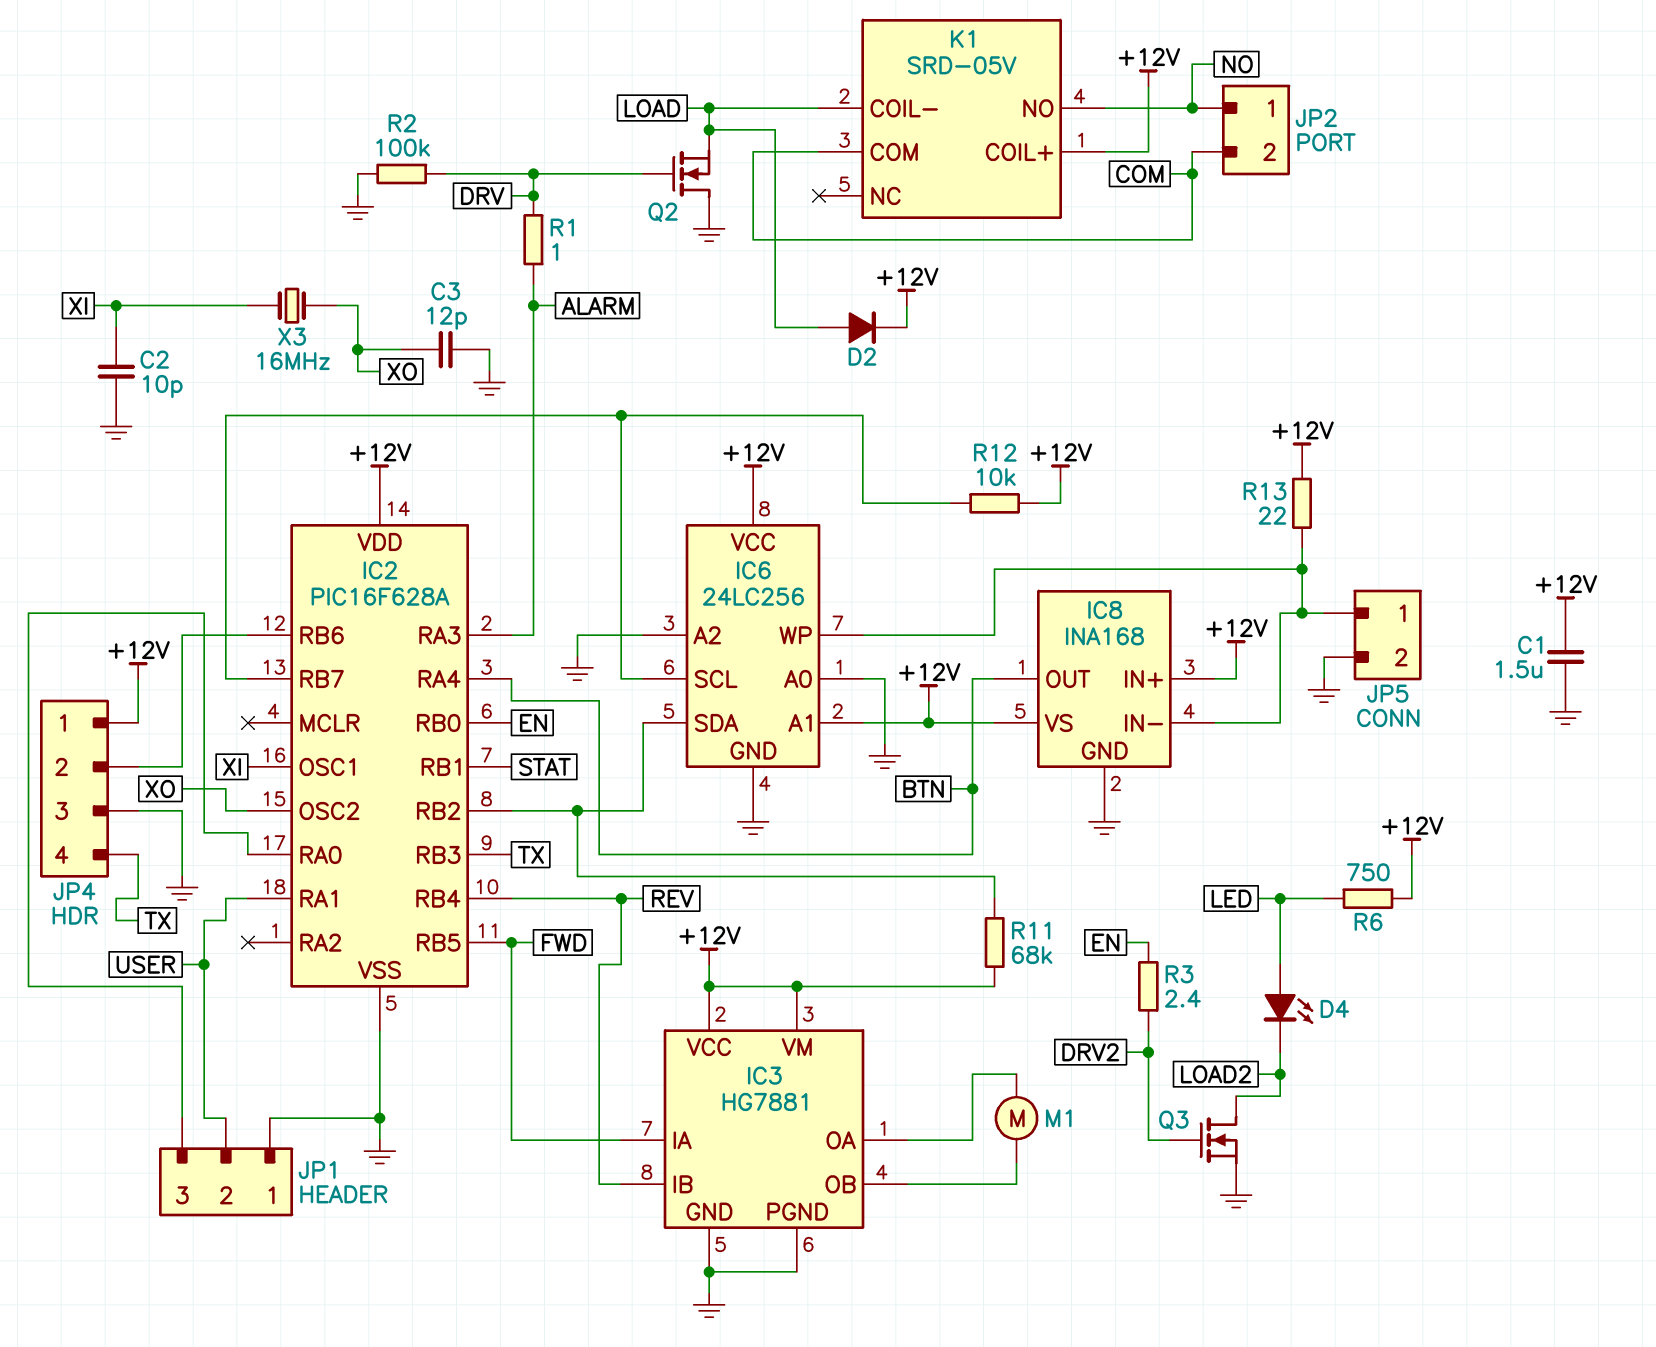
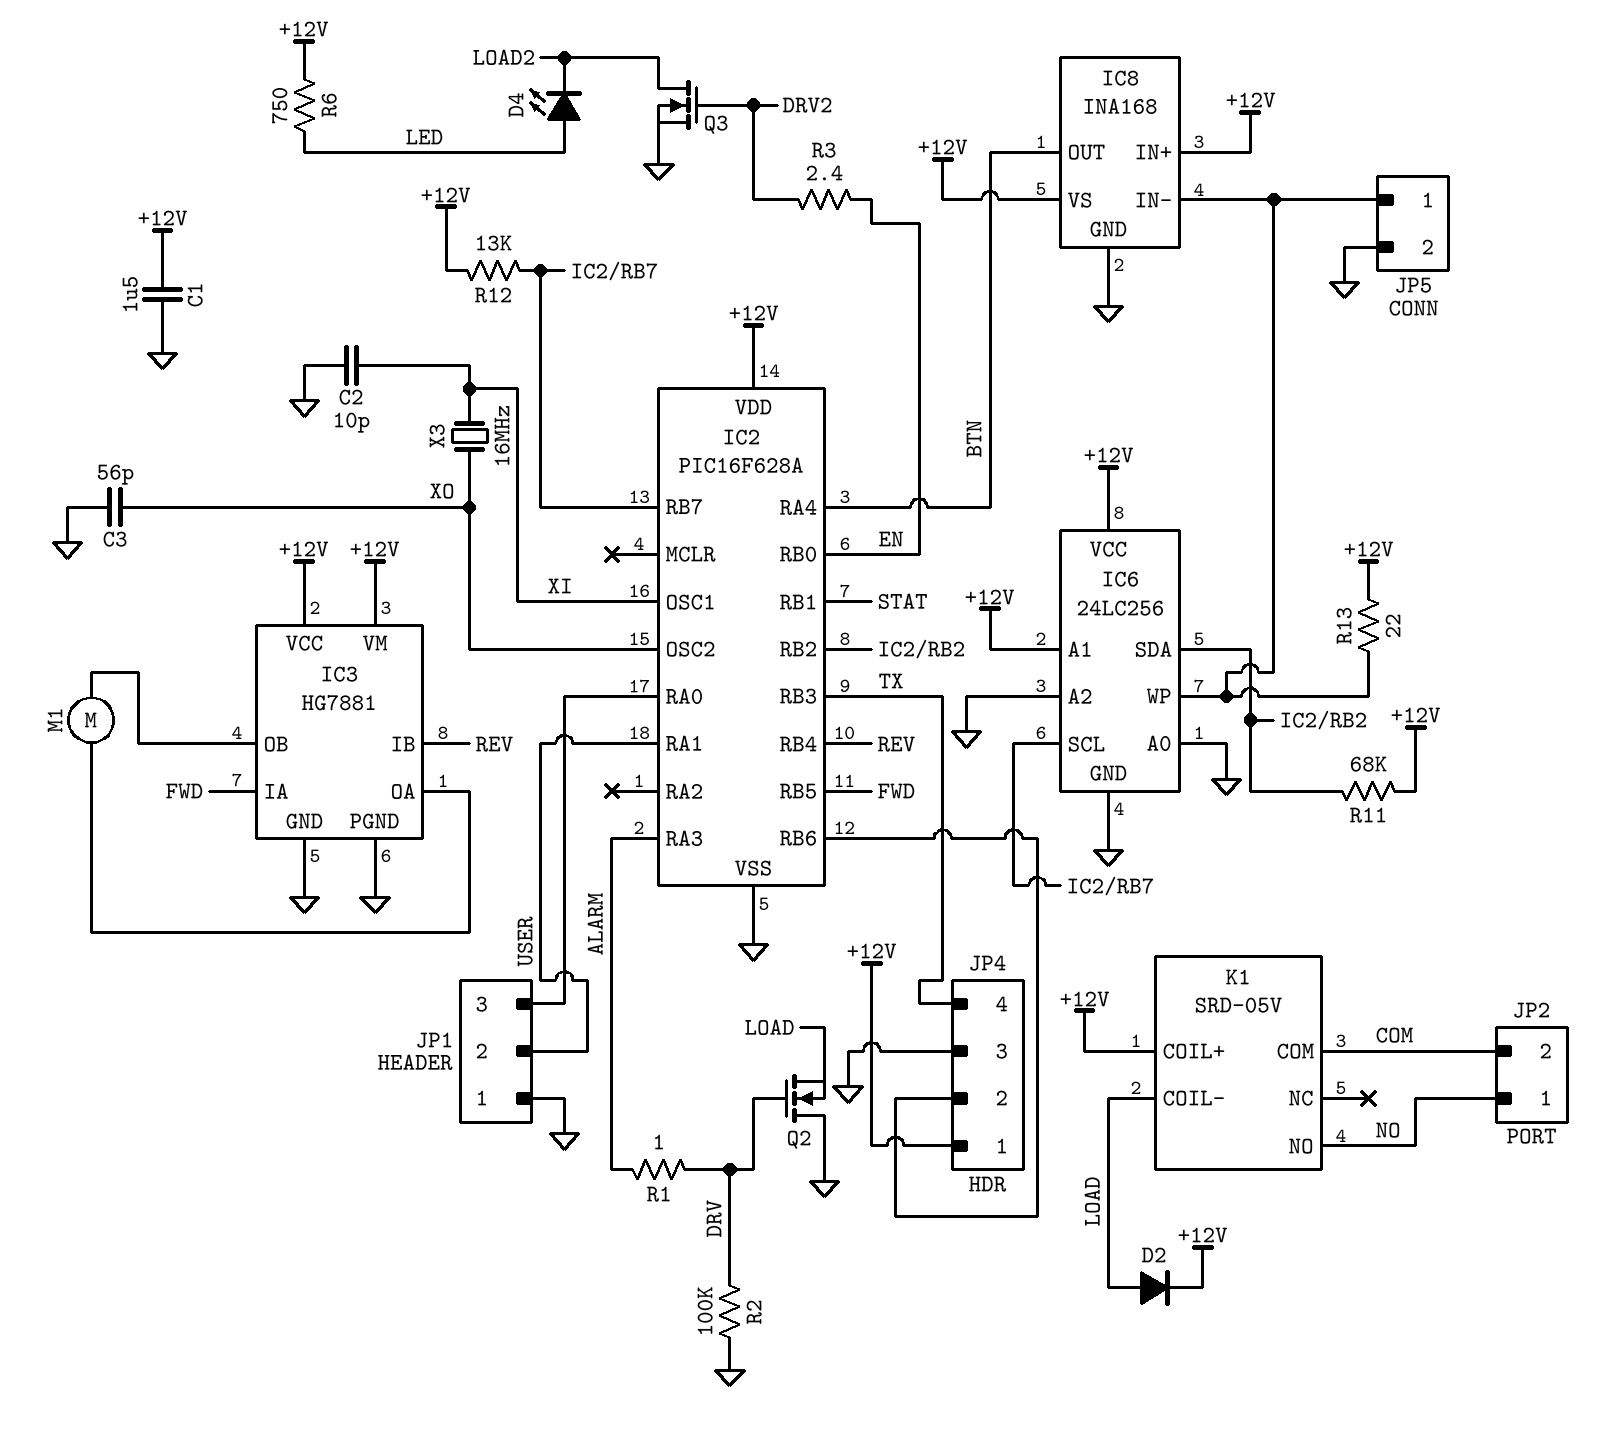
C3: 12pF (GND, XO) -> 56pF (GND, XO)
R12: 10k (+12V, IC2/RB7) -> 13k (+12V, IC2/RB7)

